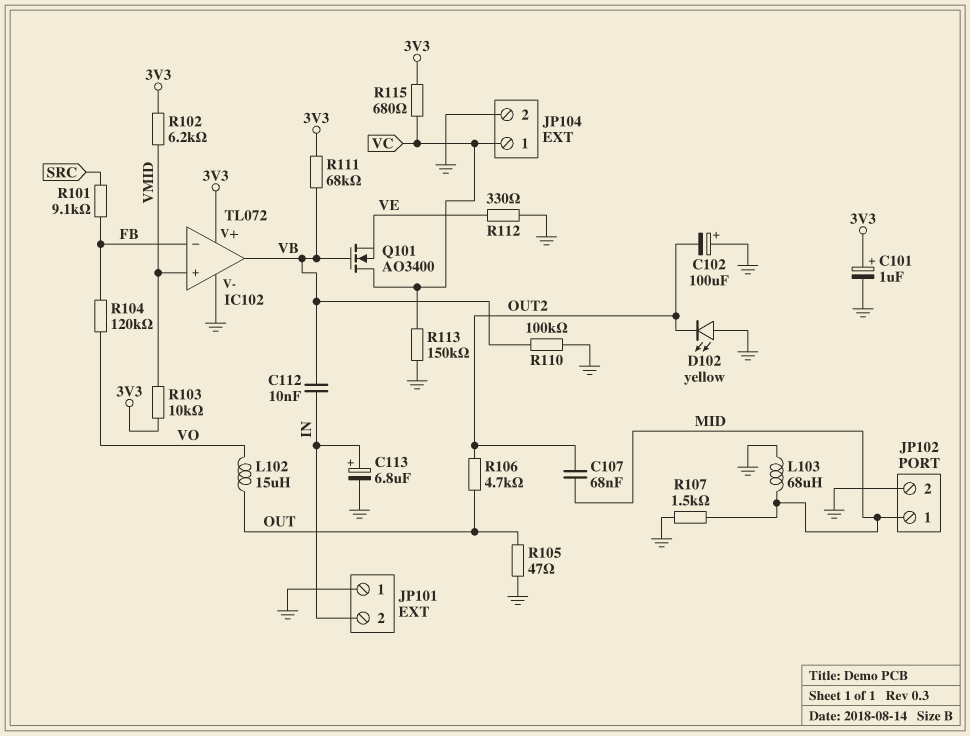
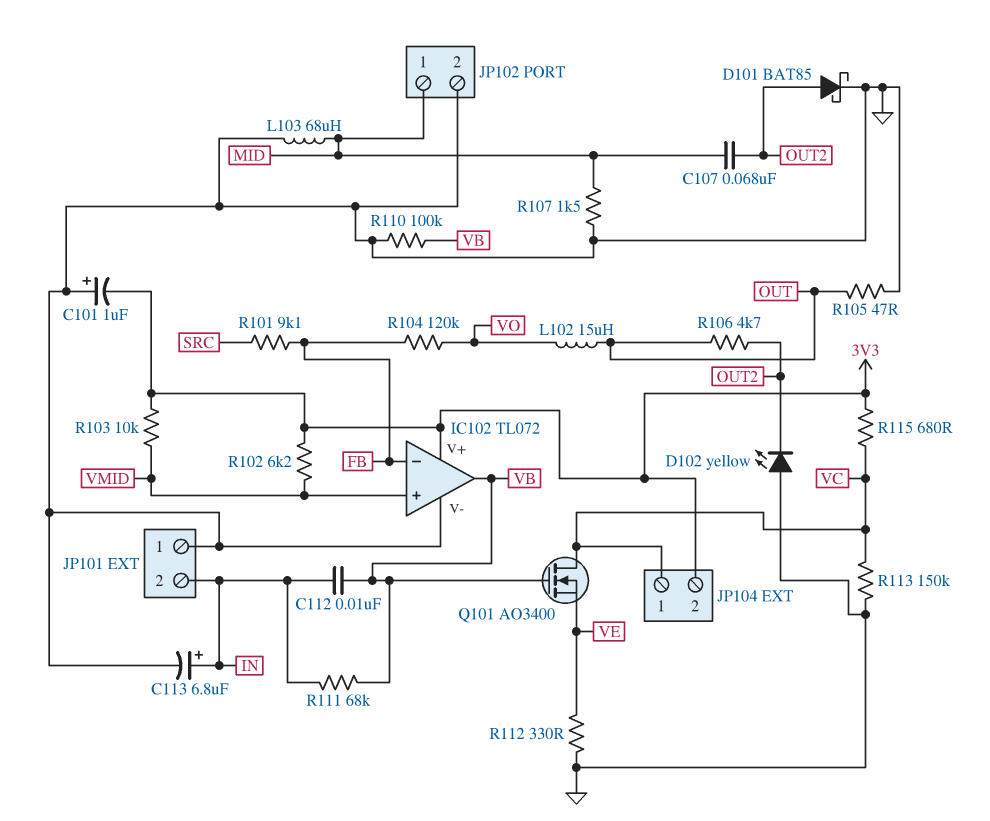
C101: 1uF (plus 3V3, minus GND) -> 1uF (plus GND, minus 3V3)
C102: 100uF (plus GND, minus OUT2) -> none
D101: none -> schottky BAT85 (A OUT2, K GND)
JP104 pin 2: GND -> 3V3
R111: 68k (3V3, VB) -> 68k (IN, VB)

